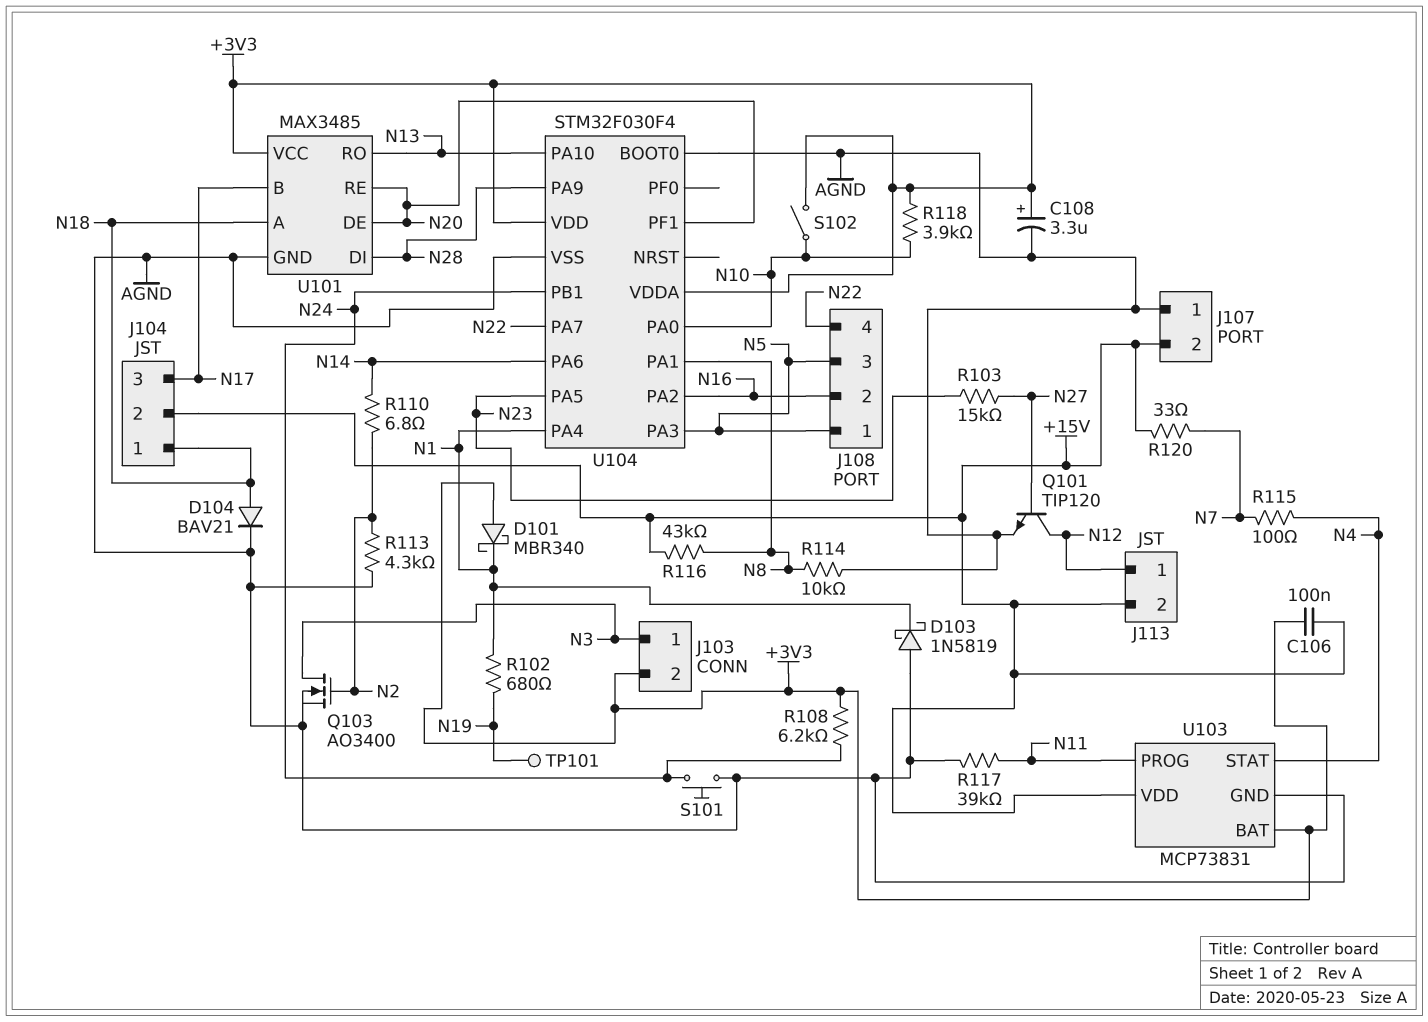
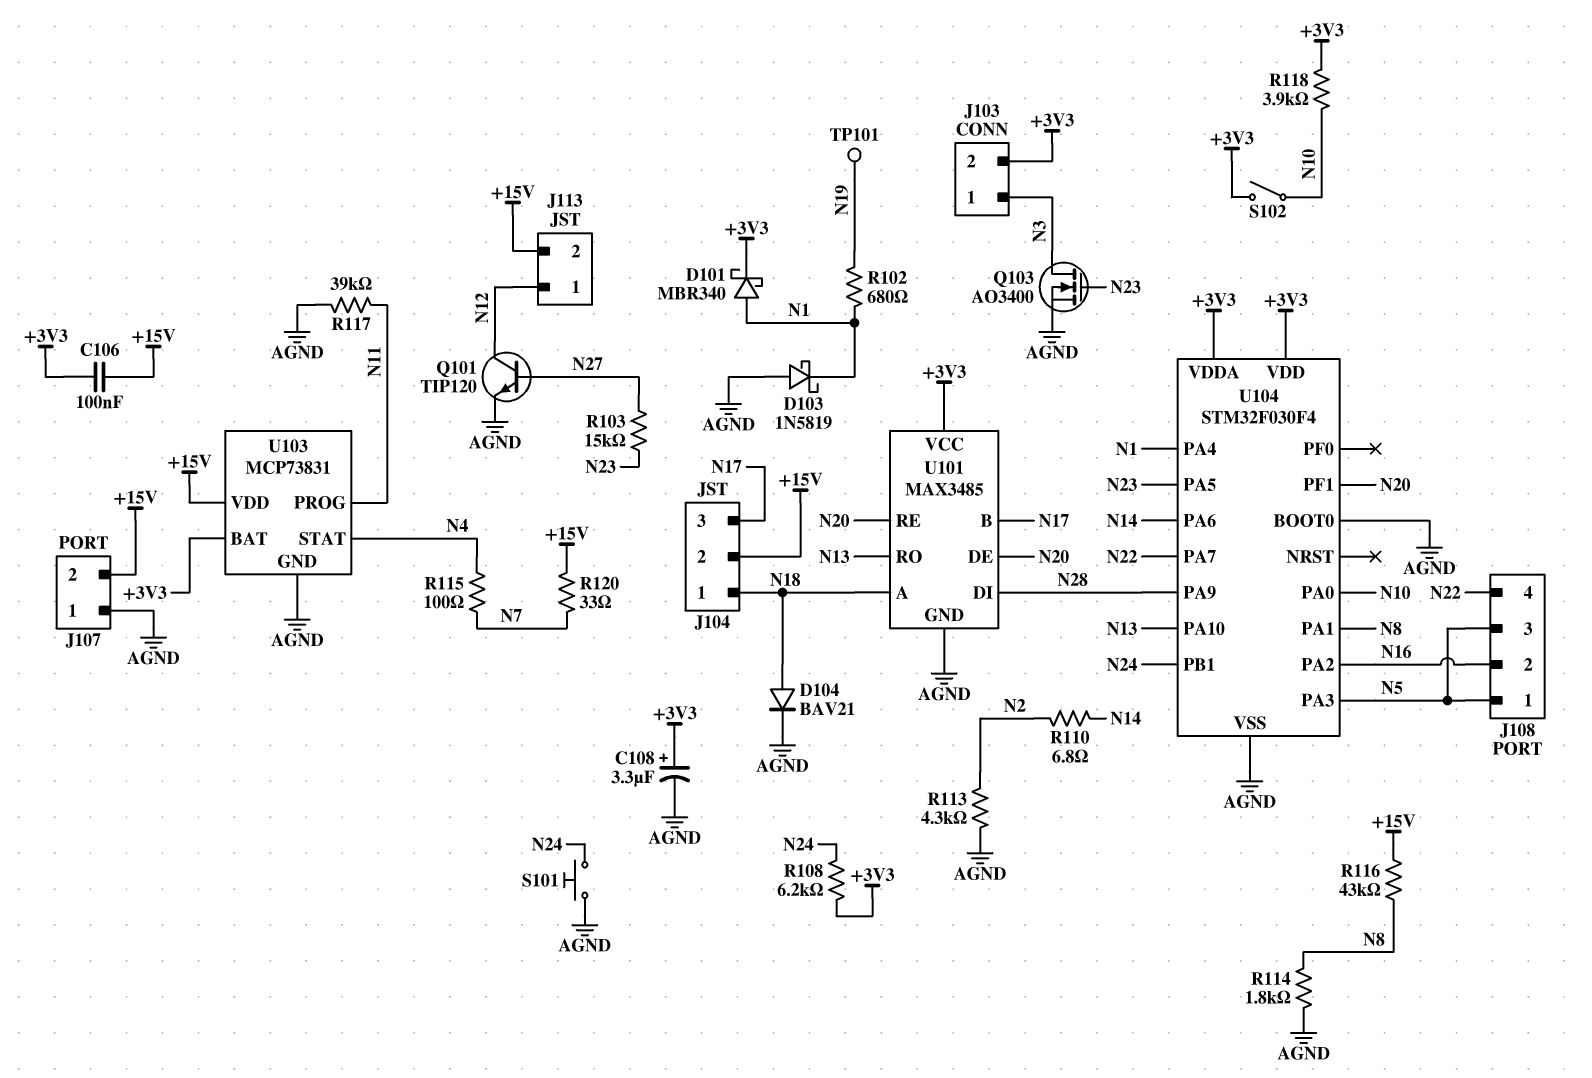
D101: schottky MBR340 (A +3V3, K N1) -> schottky MBR340 (A N1, K +3V3)
Q103: NMOS AO3400 (G N2, D N3, S AGND) -> NMOS AO3400 (G N23, D N3, S AGND)
R114: 10k (AGND, N8) -> 1.8k (AGND, N8)

